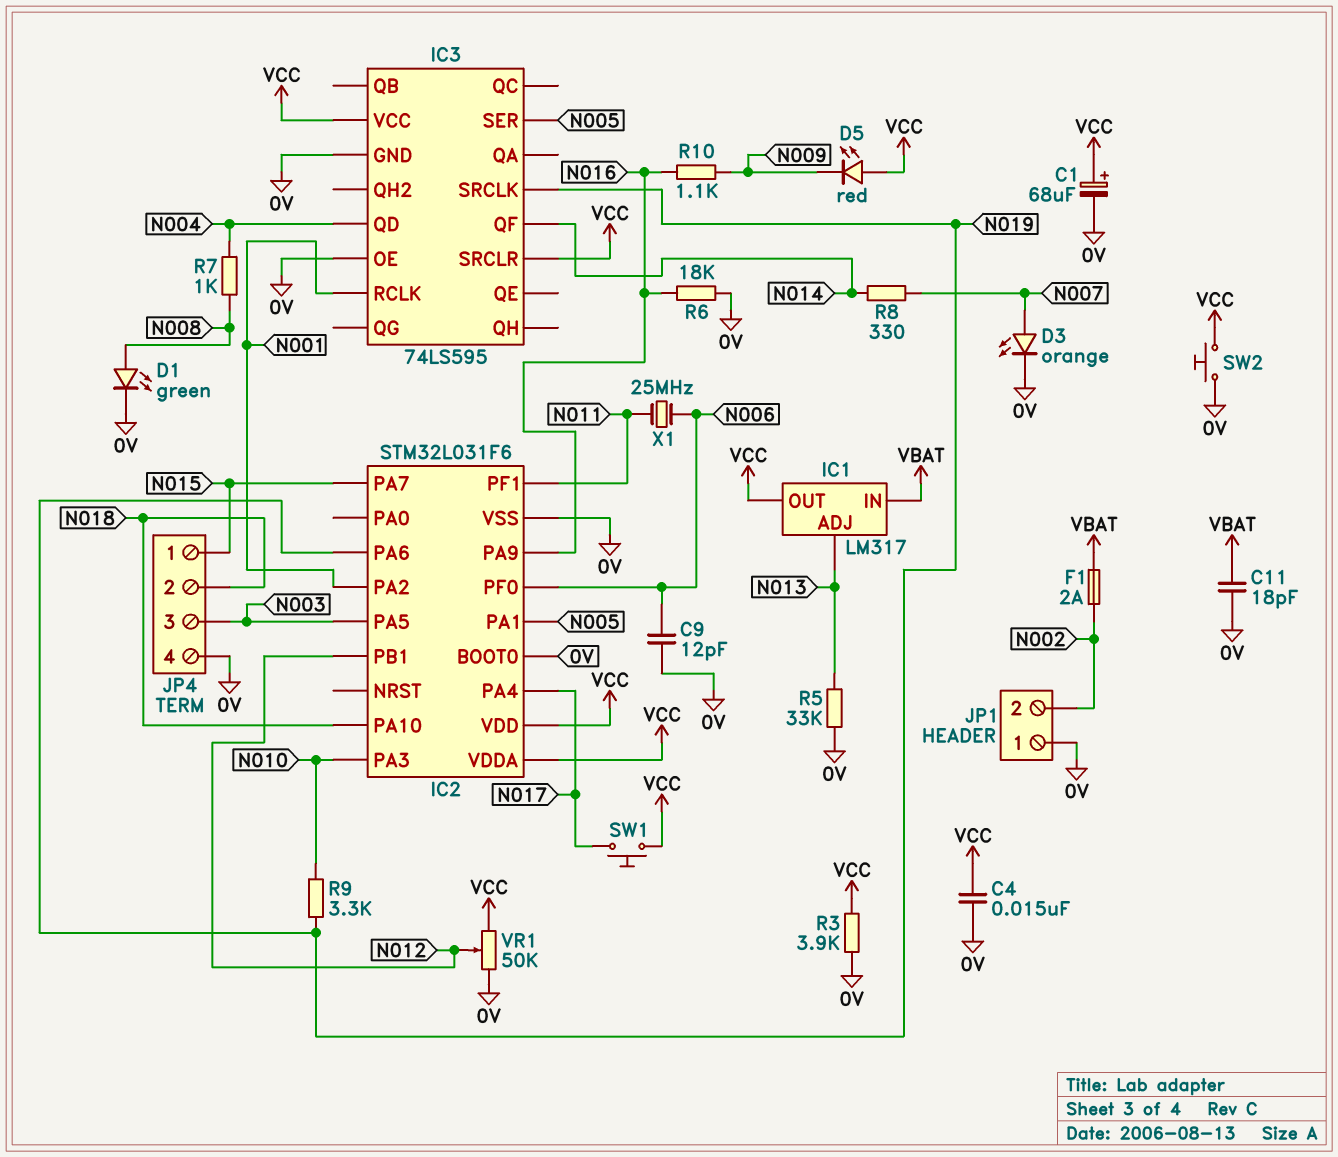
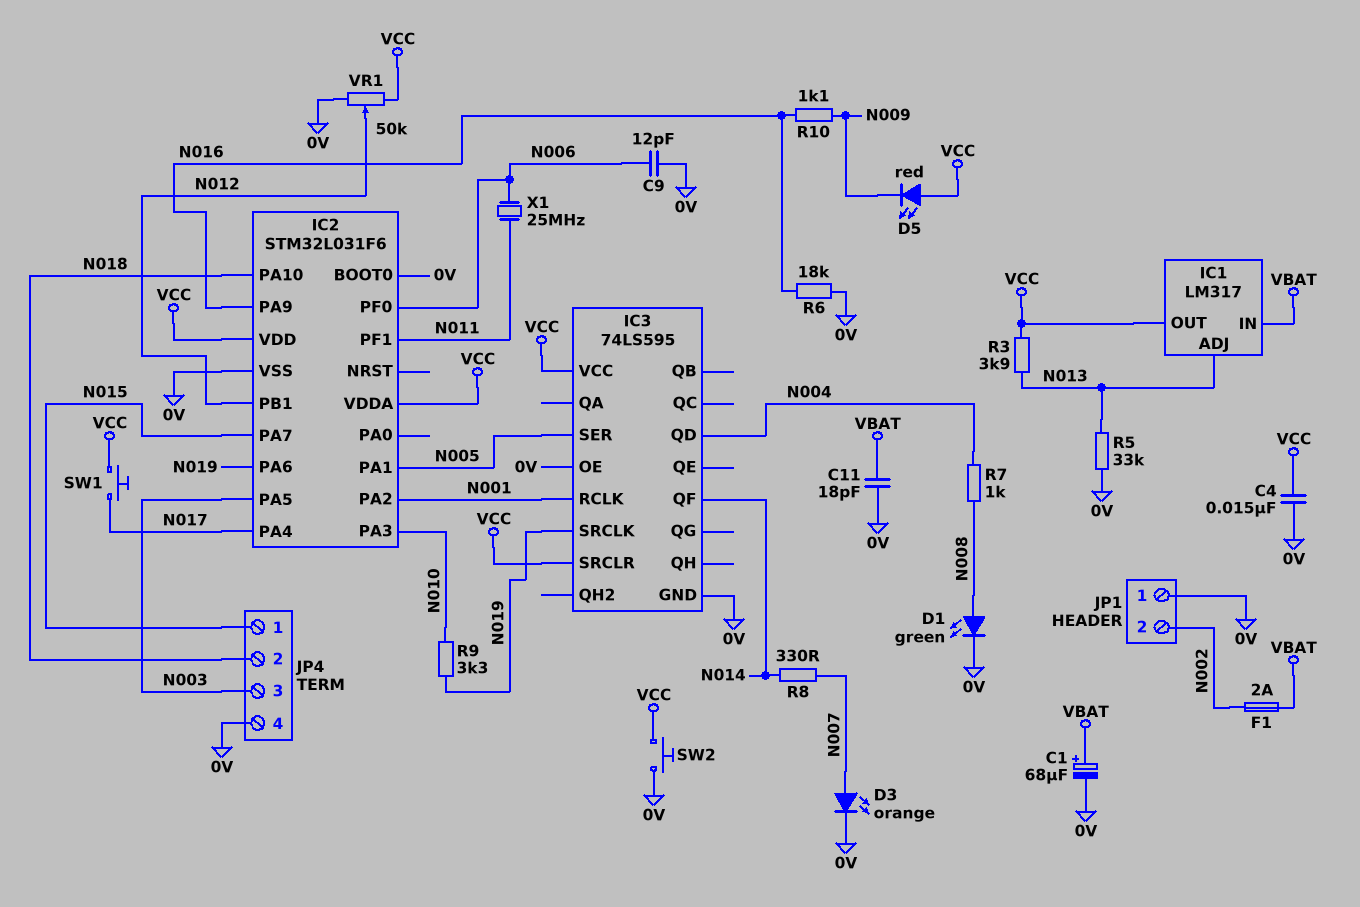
C1: 68uF (plus VCC, minus 0V) -> 68uF (plus VBAT, minus 0V)
R3: 3.9k (0V, VCC) -> 3.9k (N013, VCC)

